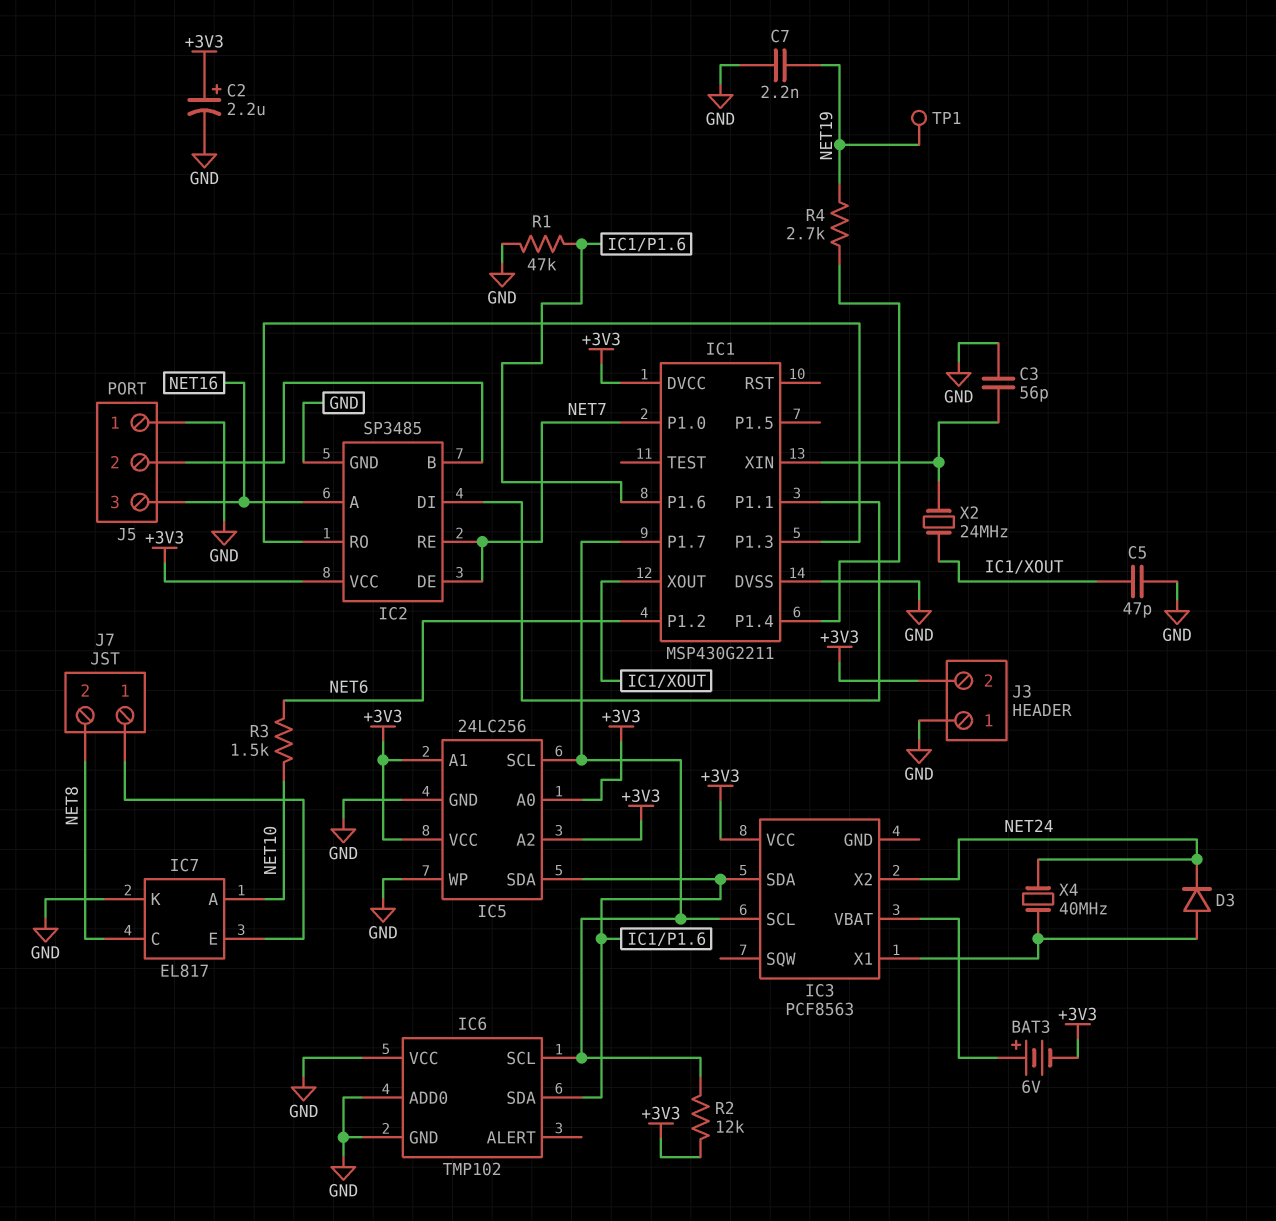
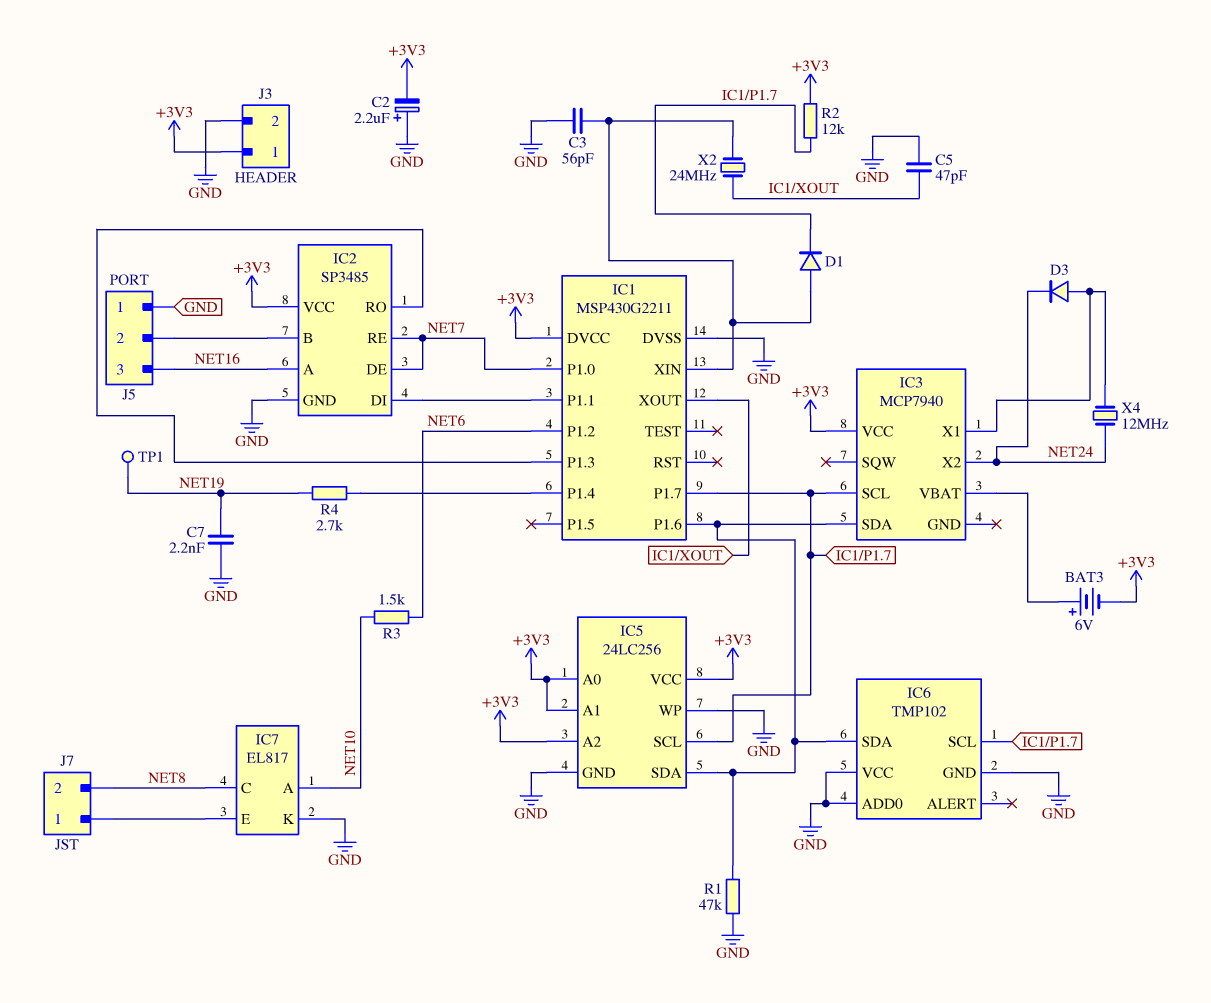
C2: 2.2uF (plus +3V3, minus GND) -> 2.2uF (plus GND, minus +3V3)
D1: none -> diode (A IC1/XIN, K IC1/P1.7)
IC3: PCF8563 -> MCP7940
J3 pin 1: GND -> +3V3
J3 pin 2: +3V3 -> GND
X4: 40MHz (IC3/X1, NET24) -> 12MHz (IC3/X1, NET24)

